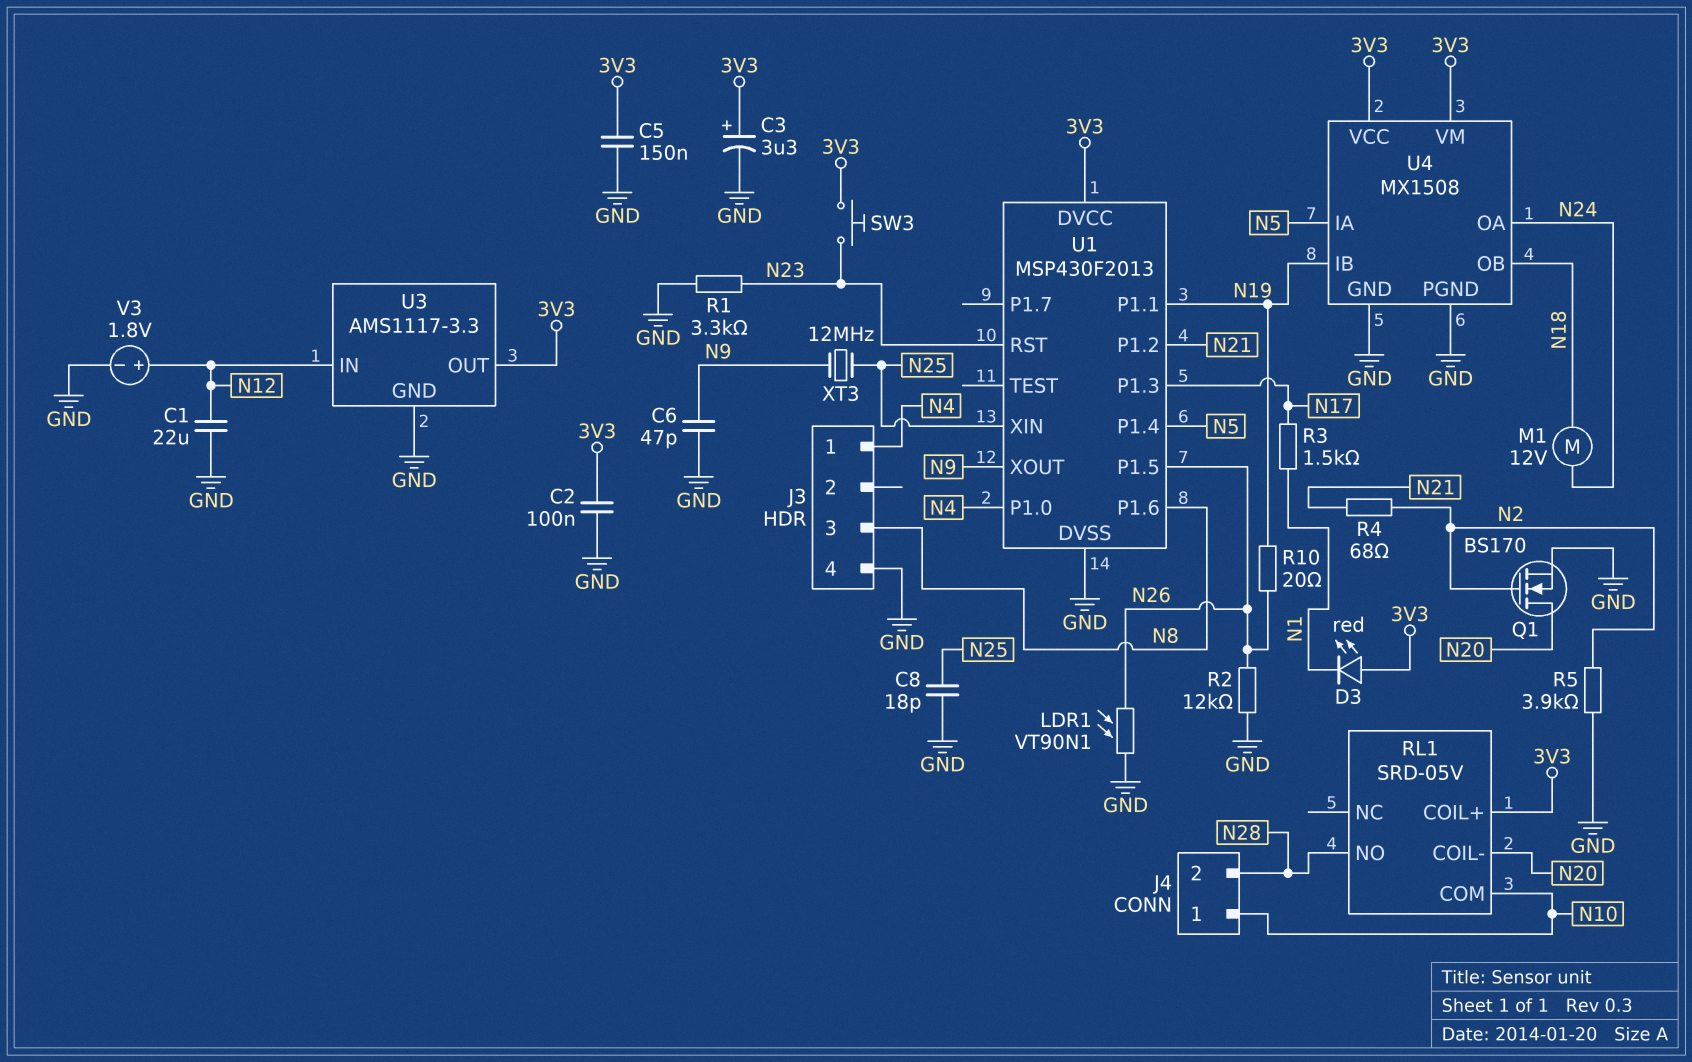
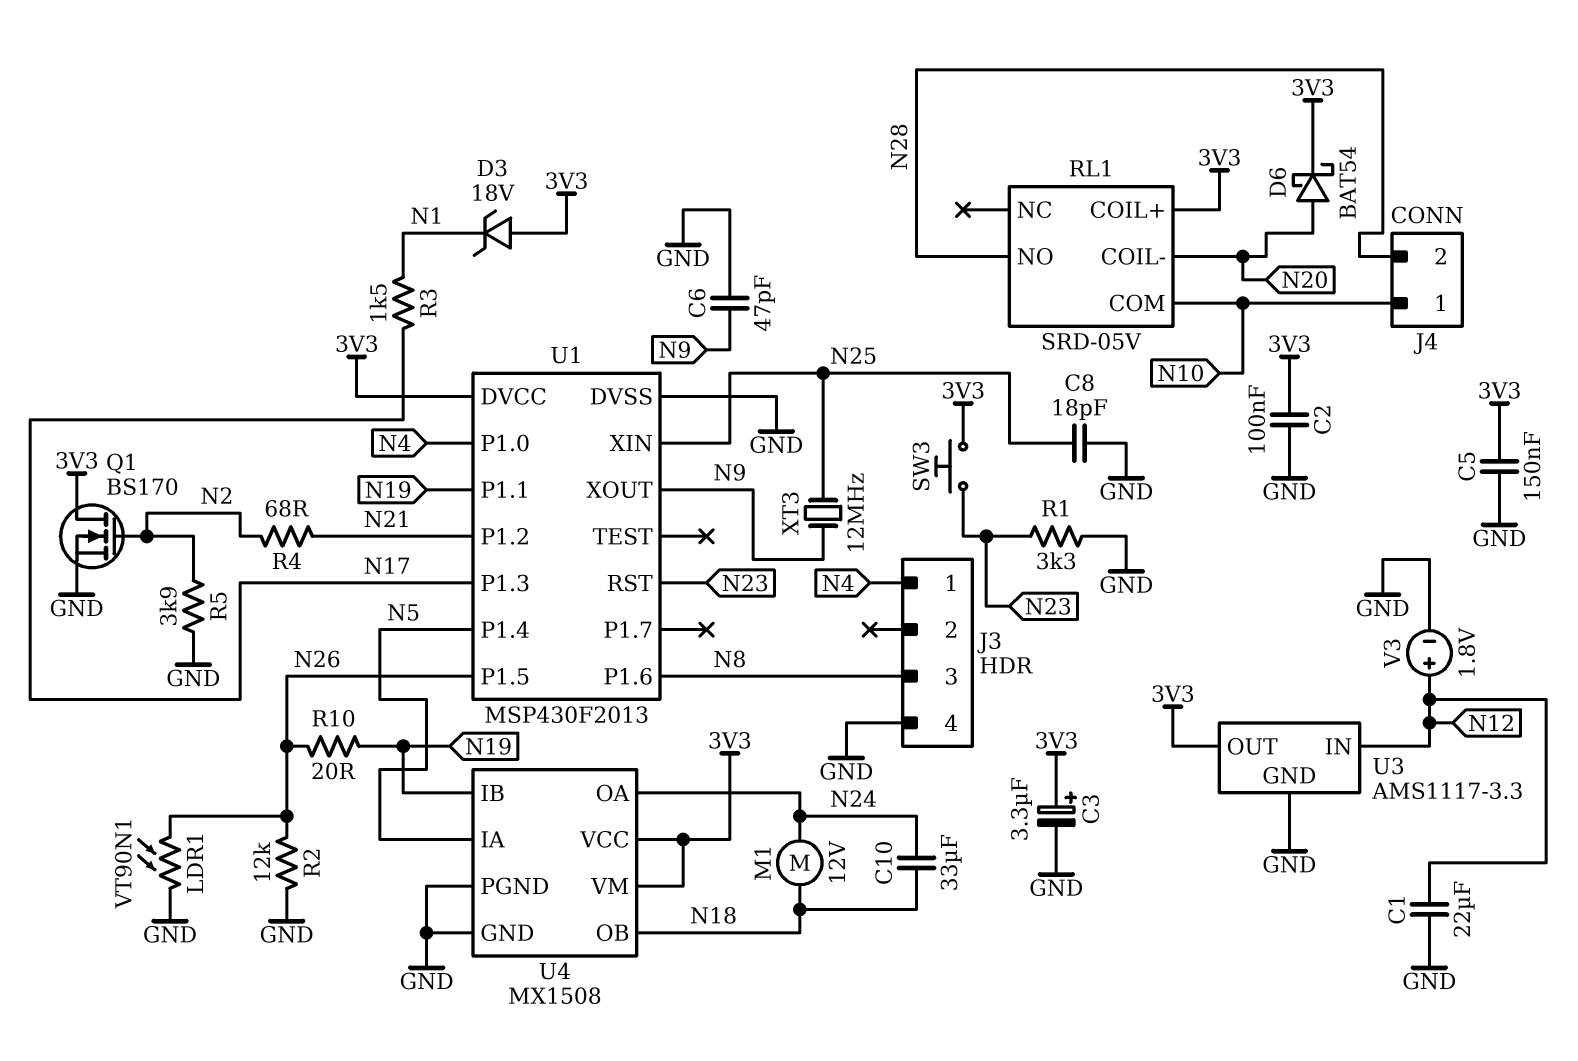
C10: none -> 33uF (N18, N24)
D3: LED red (A 3V3, K N1) -> zener 18V (A 3V3, K N1)
D6: none -> schottky BAT54 (A N20, K 3V3)
Q1: NMOS BS170 (G N2, D N20, S GND) -> NMOS BS170 (G N2, D 3V3, S GND)

